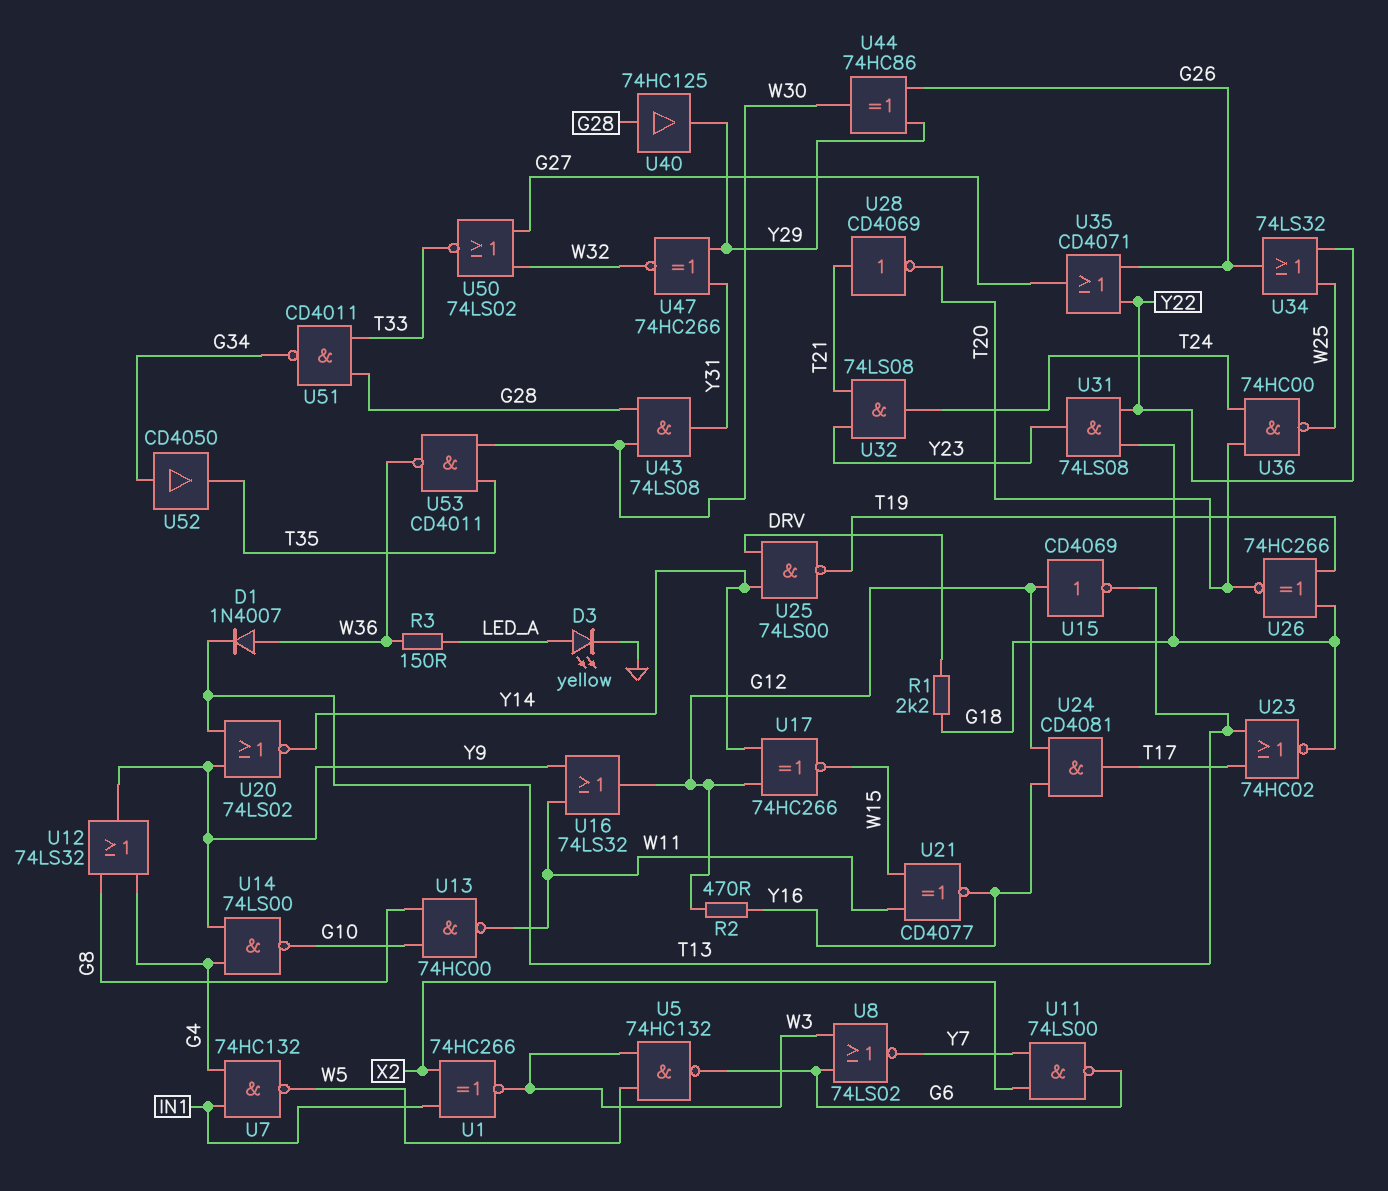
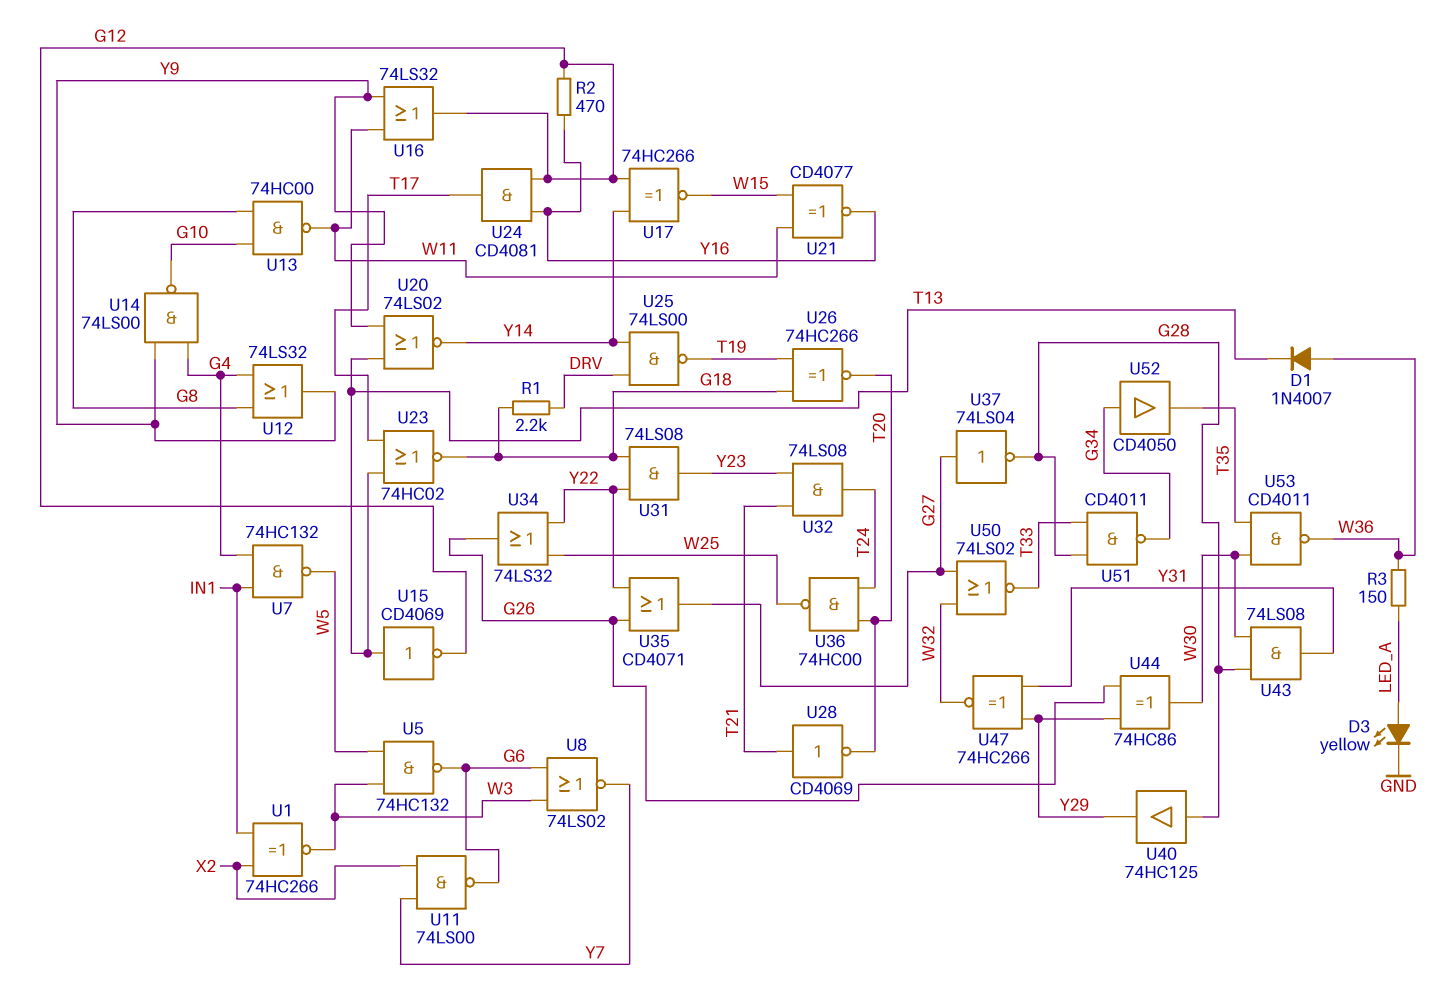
U15: NOT CD4069 (in G12, out T13) -> NOT CD4069 (in T13, out G12)
U37: none -> NOT 74LS04 (in G27, out G28)

